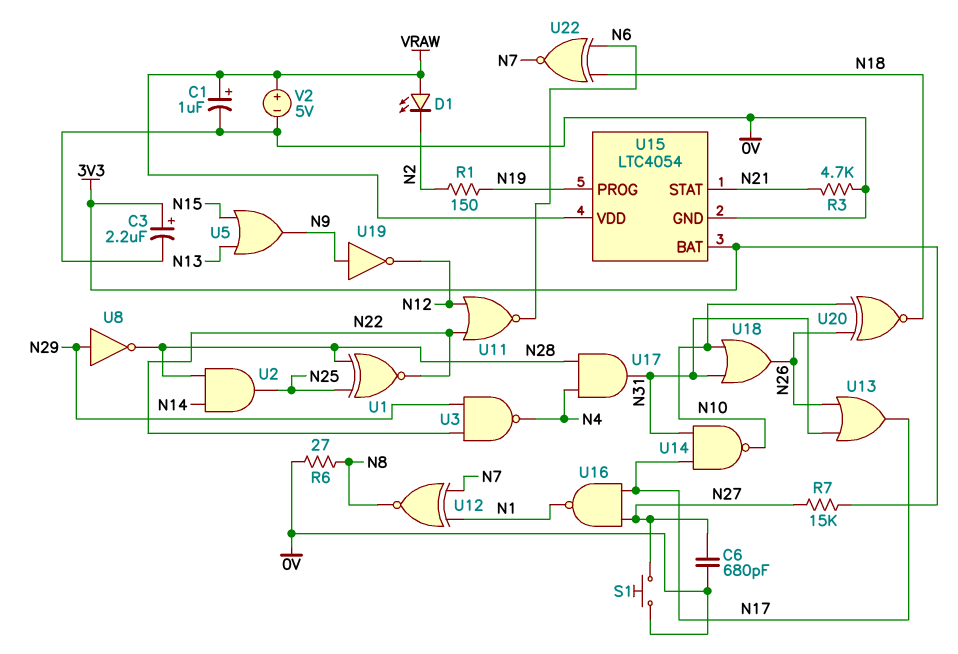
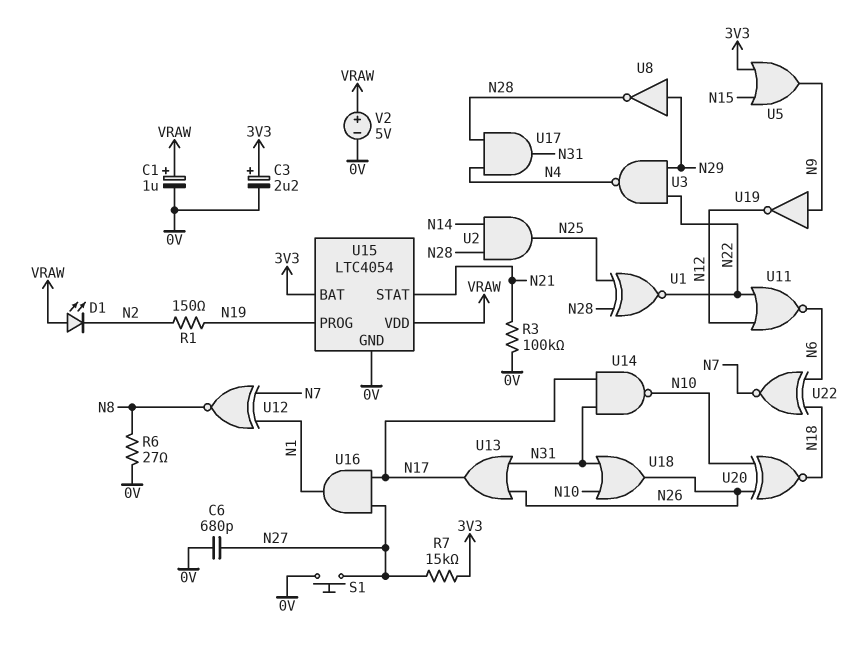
R3: 4.7k (0V, N21) -> 100k (0V, N21)
U5: OR (in N13, in N15, out N9) -> OR (in 3V3, in N15, out N9)
U16: NAND (in N17, in N27, out N1) -> AND (in N17, in N27, out N1)

